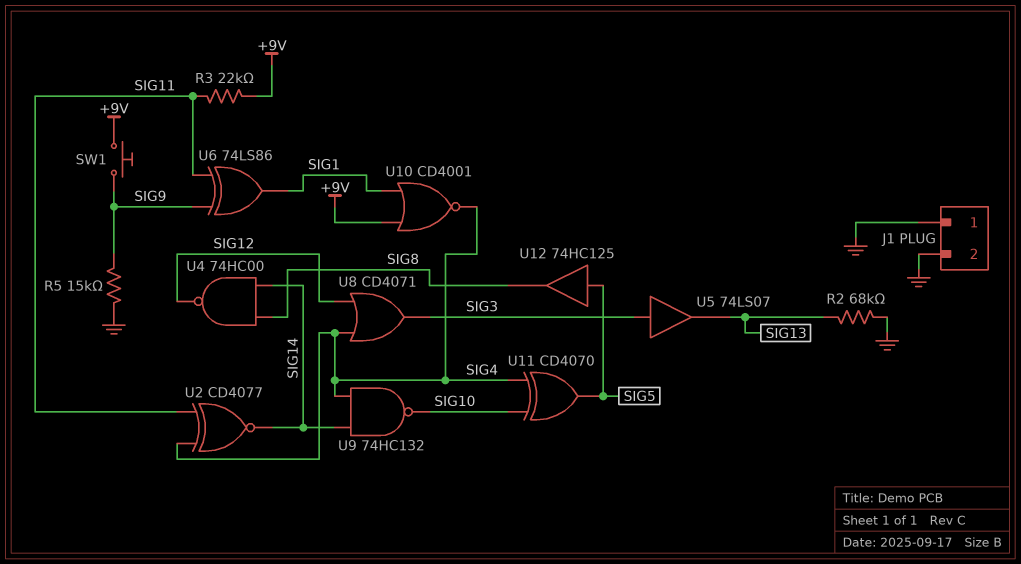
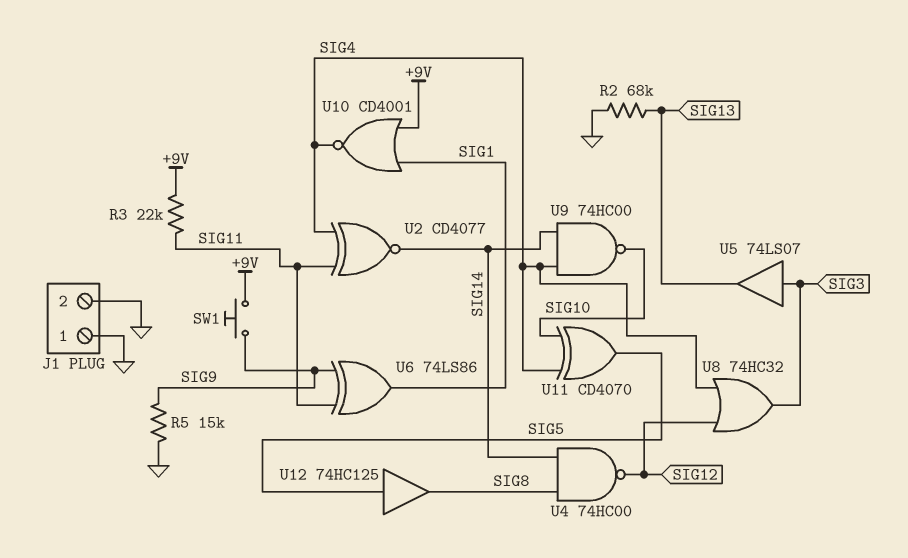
U8: OR CD4071 (in SIG4, in SIG12, out SIG3) -> OR 74HC32 (in SIG4, in SIG12, out SIG3)
U9: NAND 74HC132 (in SIG4, in SIG14, out SIG10) -> NAND 74HC00 (in SIG4, in SIG14, out SIG10)

